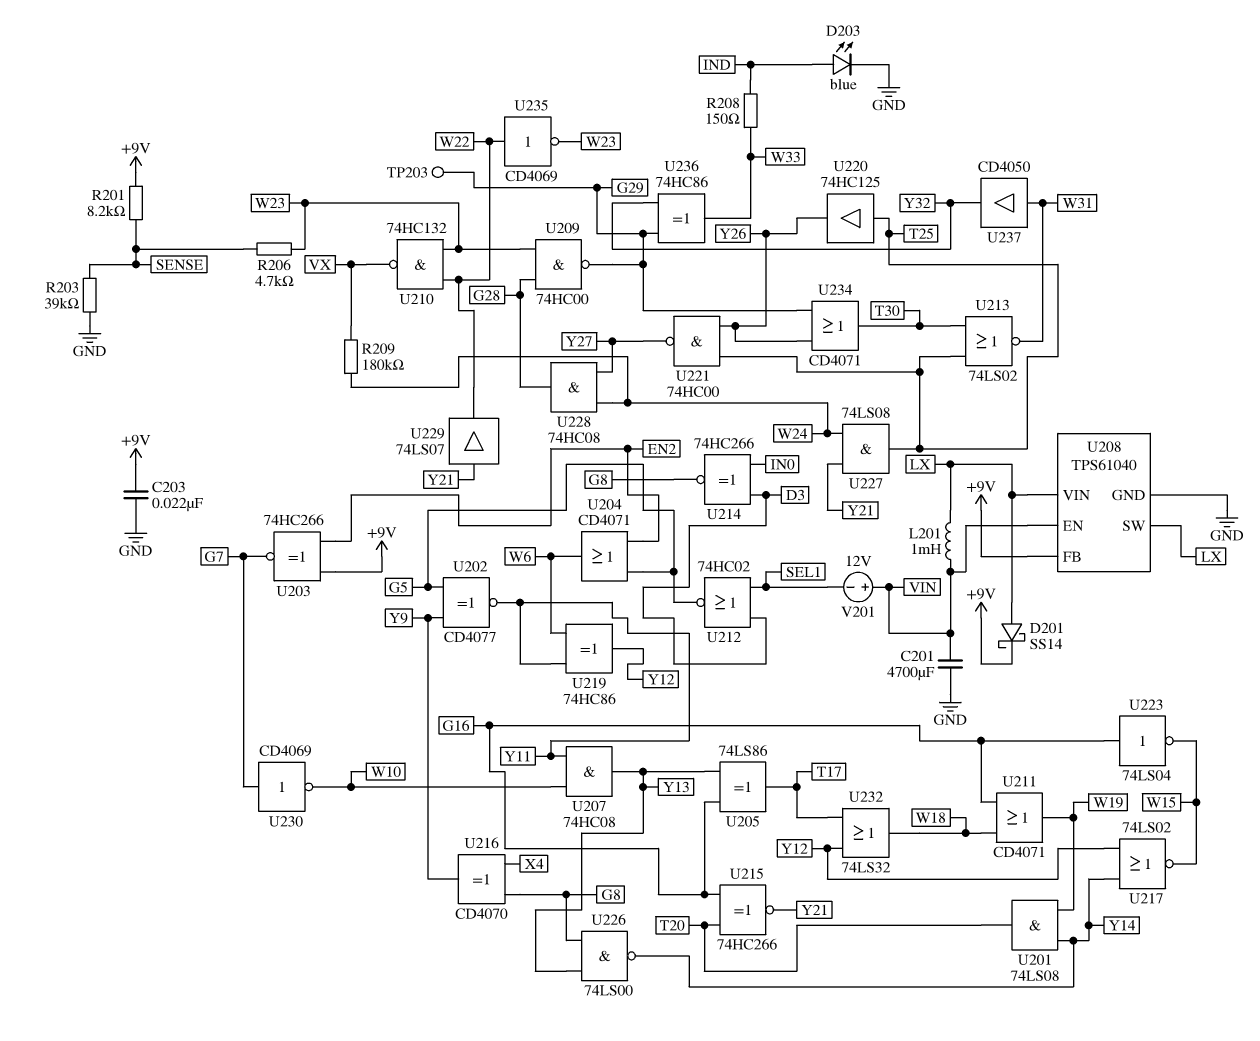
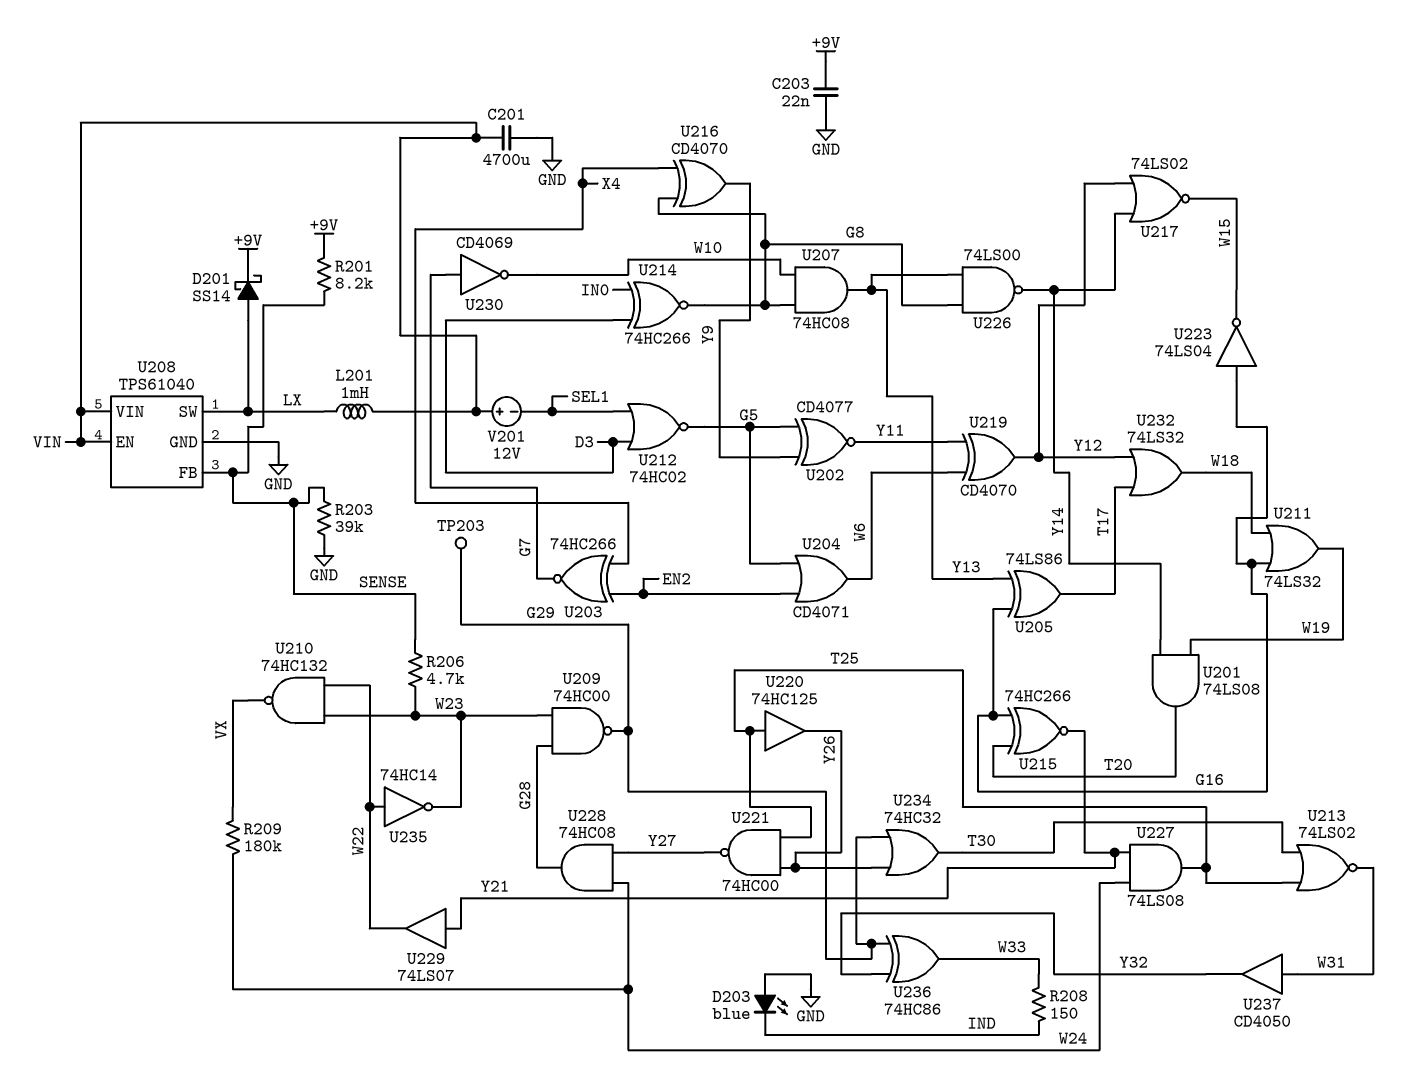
D203: LED blue (A IND, K GND) -> LED blue (A GND, K IND)
U203: XNOR 74HC266 (in +9V, in EN2, out G7) -> XNOR 74HC266 (in EN2, in X4, out G7)
U207: AND 74HC08 (in W10, in Y11, out Y13) -> AND 74HC08 (in G8, in W10, out Y13)
U208 pin FB: +9V -> SENSE
U208 pin VIN: LX -> VIN
U211: OR CD4071 (in G16, in W18, out W19) -> OR 74LS32 (in G16, in W18, out W19)
U219: XOR 74HC86 (in W6, in Y11, out Y12) -> XOR CD4070 (in W6, in Y11, out Y12)
U234: OR CD4071 (in G29, in Y26, out T30) -> OR 74HC32 (in G29, in Y26, out T30)
U235: NOT CD4069 (in W22, out W23) -> NOT 74HC14 (in W22, out W23)

